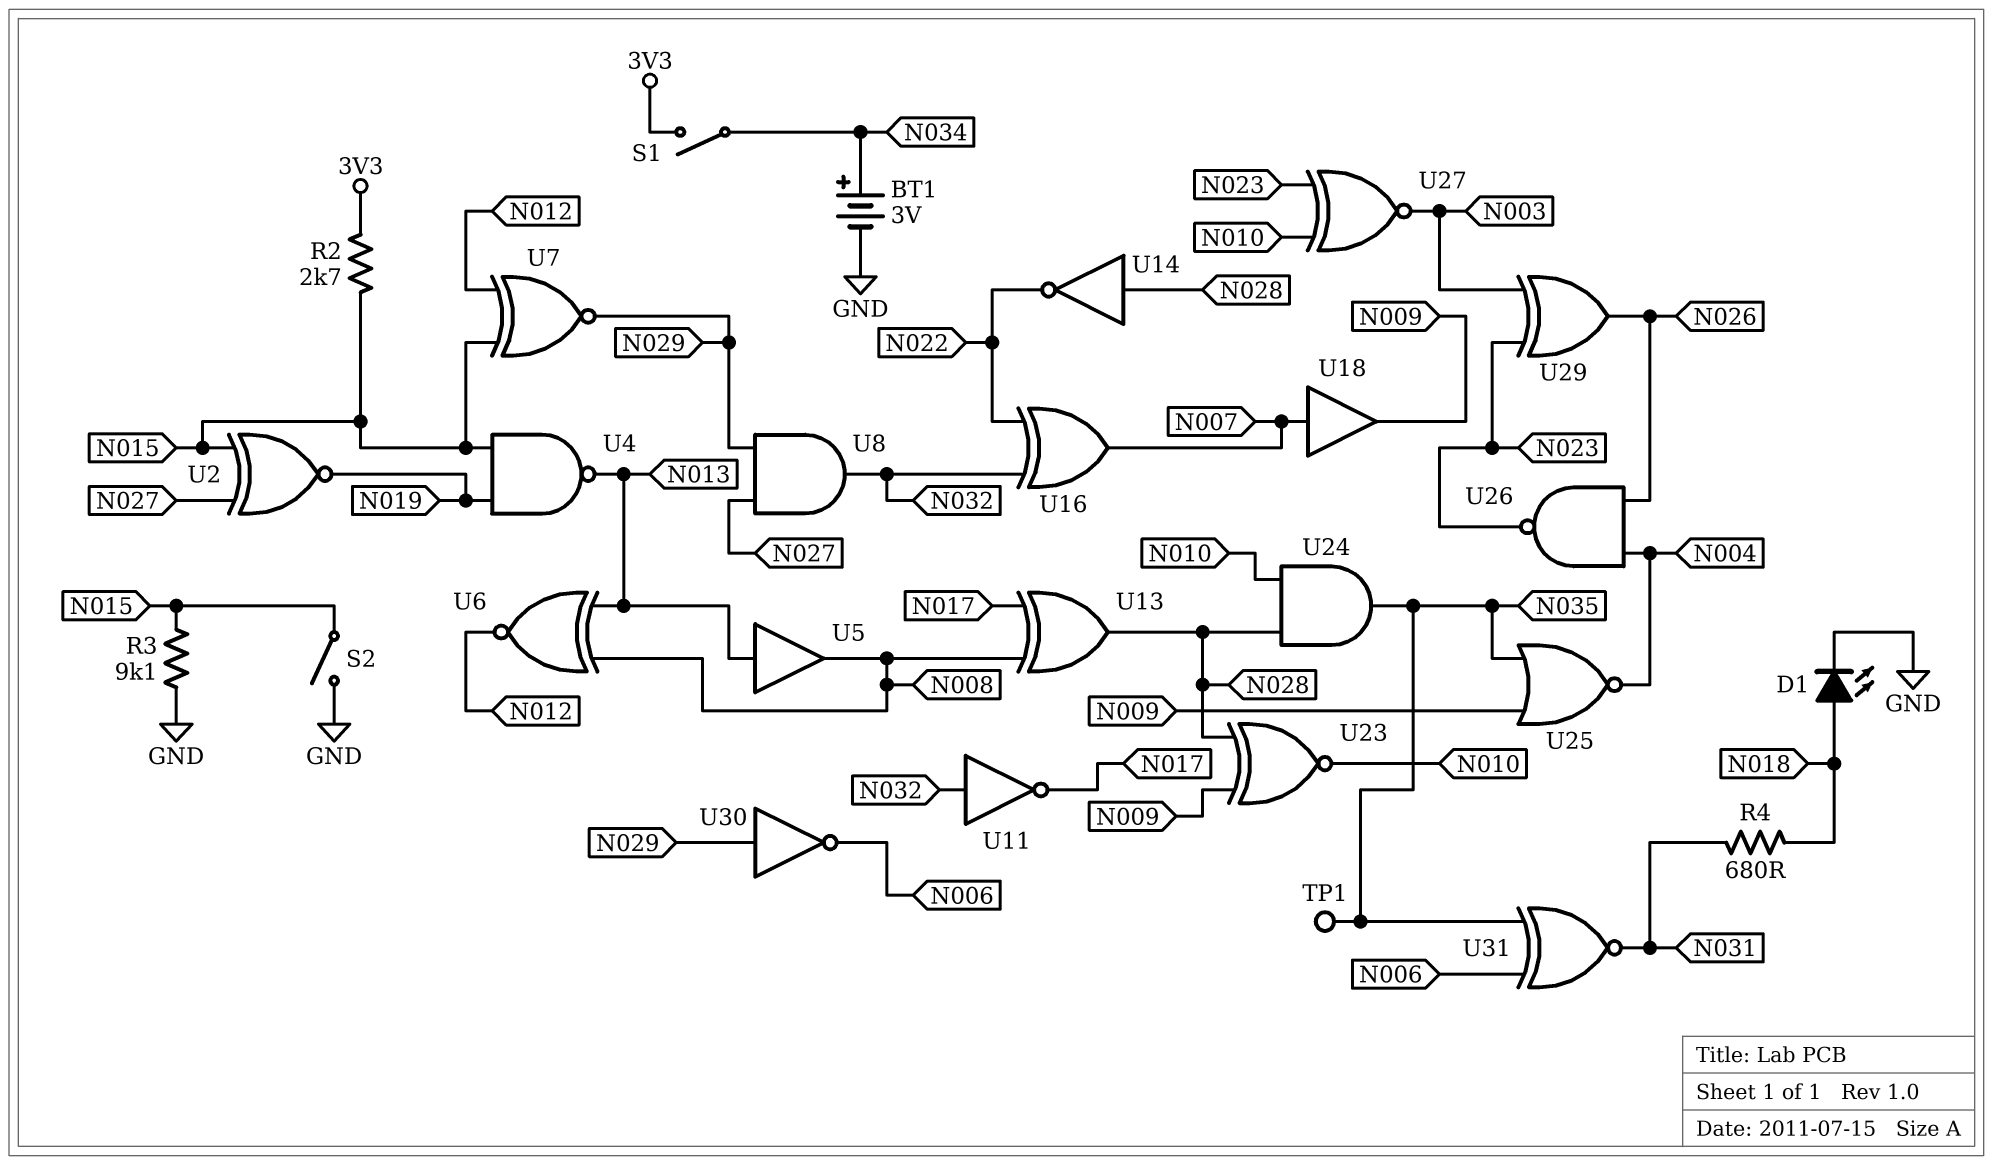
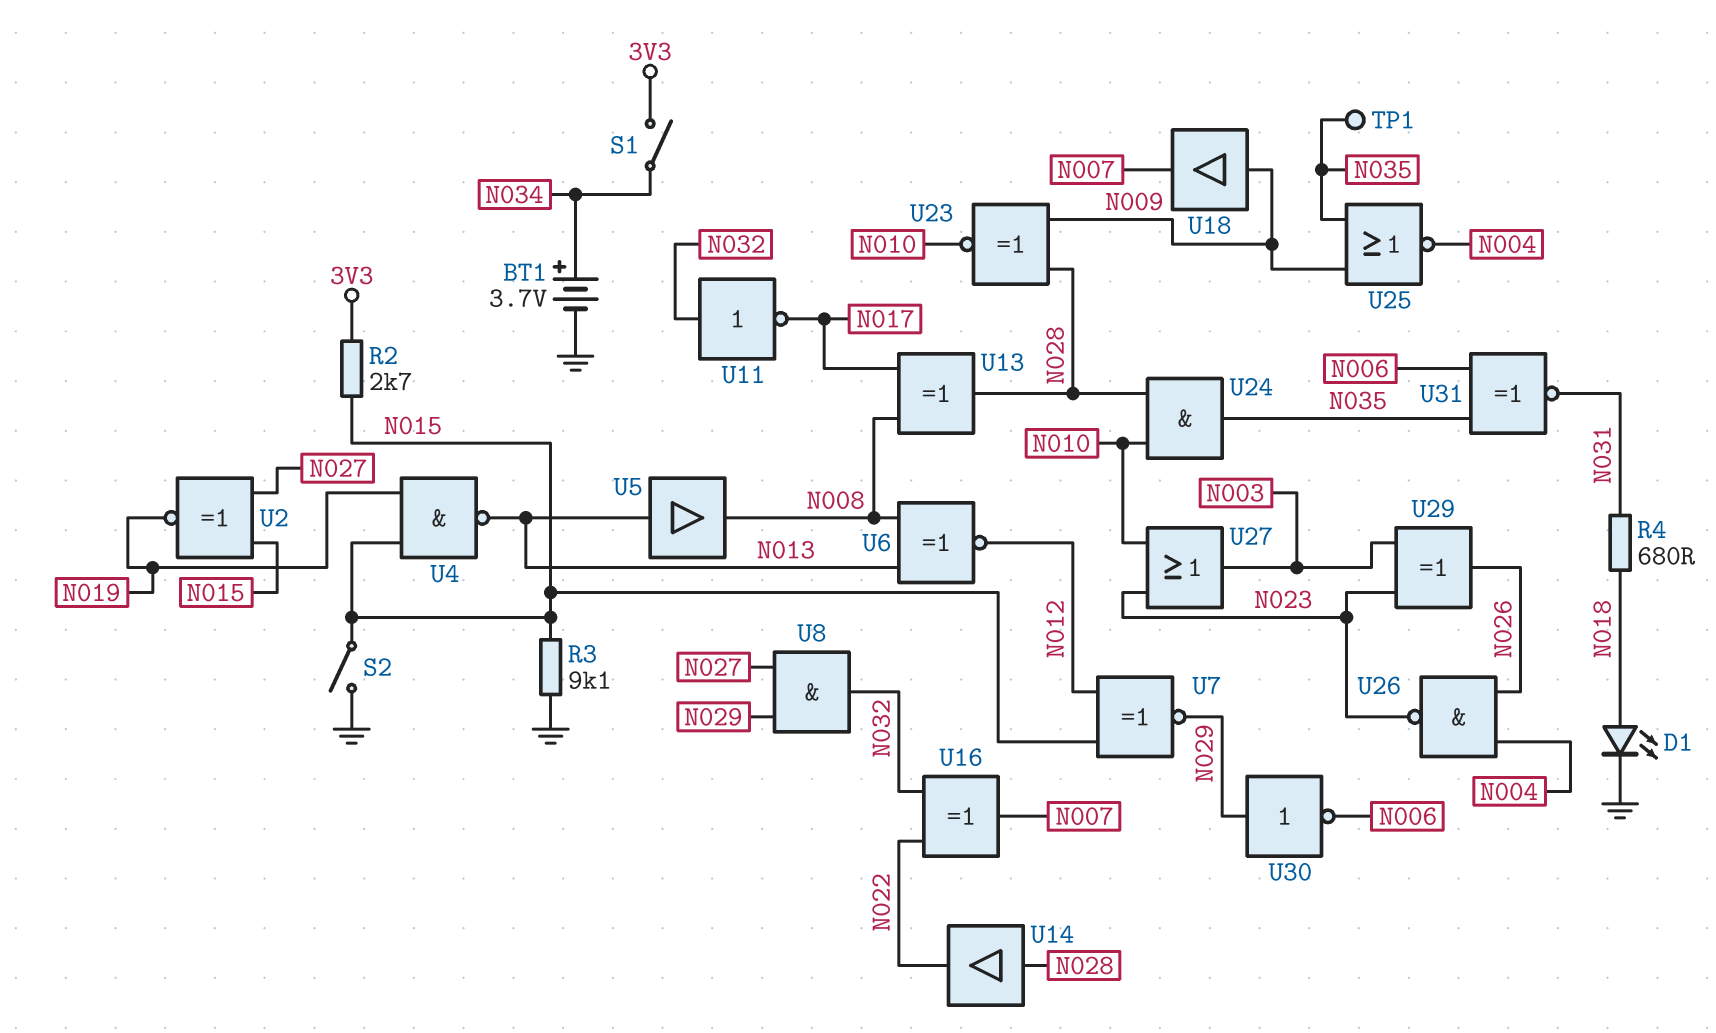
BT1: 3V (plus N034, minus GND) -> 3.7V (plus N034, minus GND)
U14: NOT (in N028, out N022) -> buffer (in N028, out N022)
U18: buffer (in N007, out N009) -> buffer (in N009, out N007)
U27: XNOR (in N010, in N023, out N003) -> OR (in N010, in N023, out N003)

